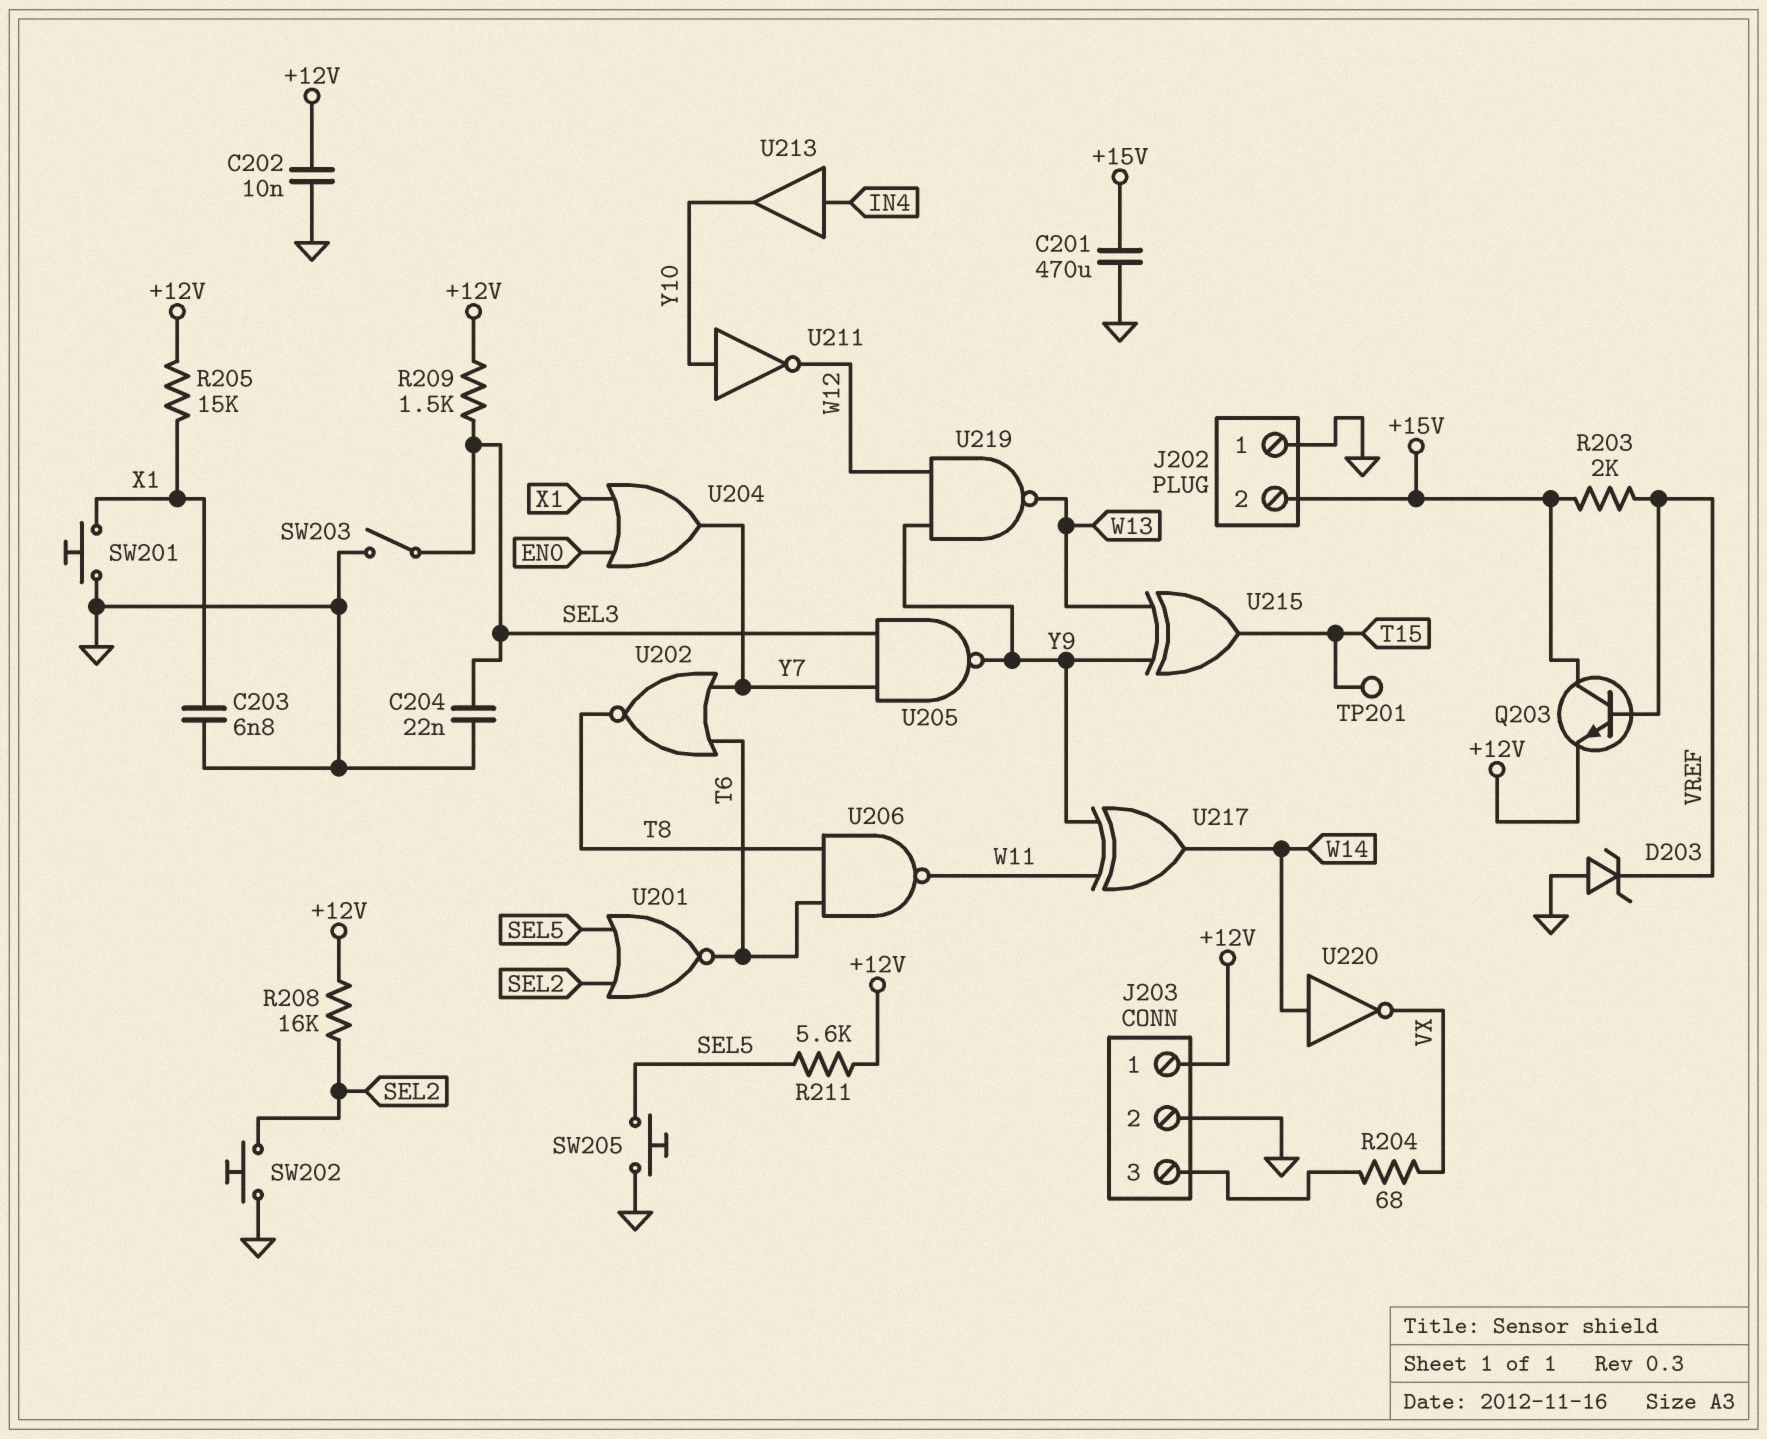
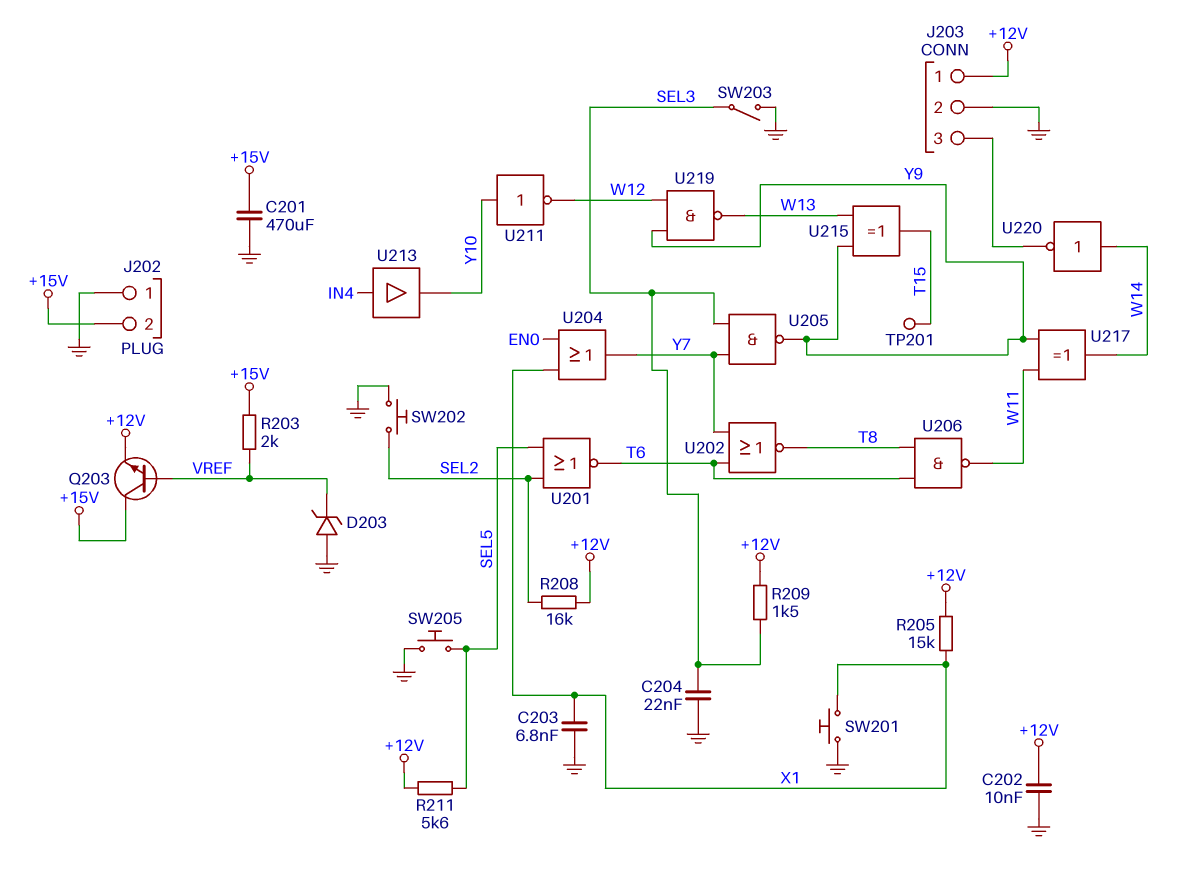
R204: 68 (J203/3, VX) -> none
U220: NOT (in W14, out VX) -> NOT (in W14, out J203/3)

